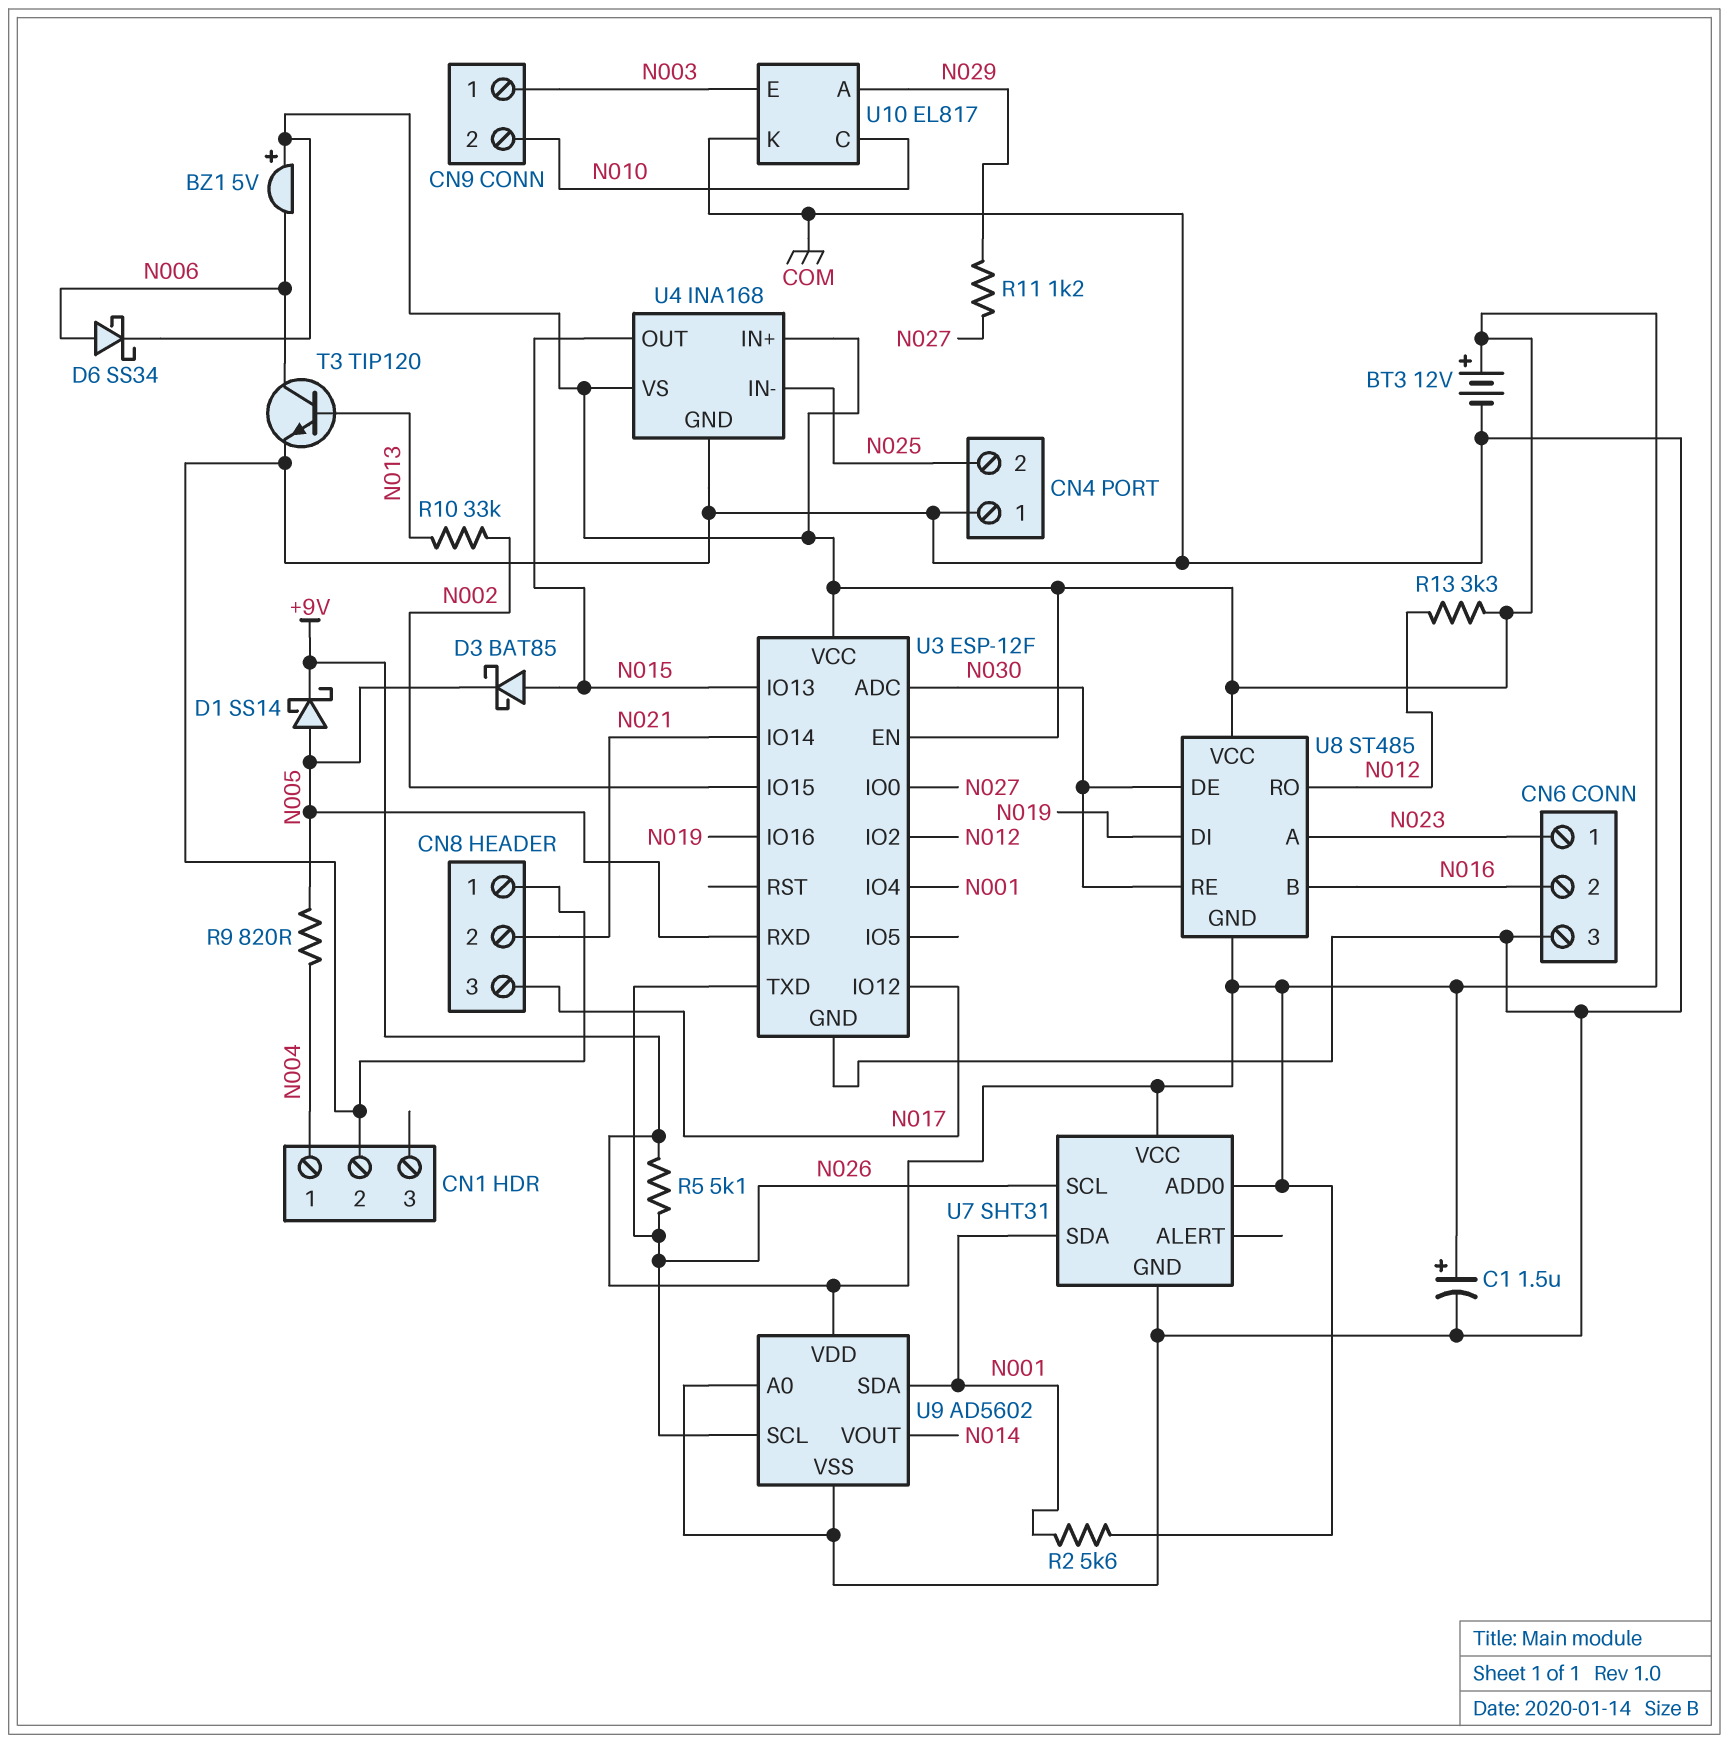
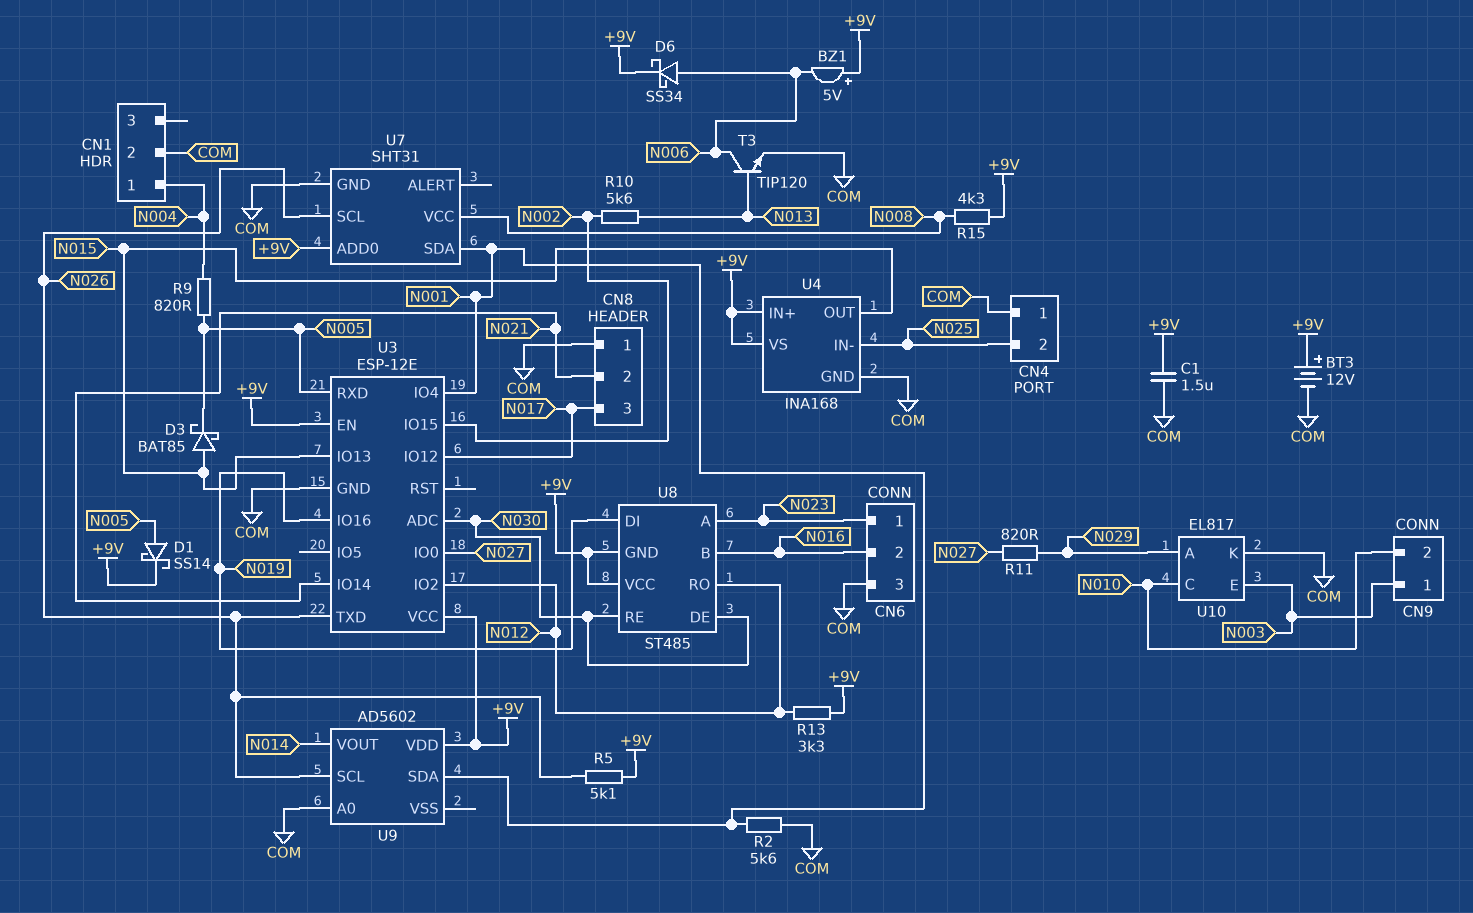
C1: 1.5uF (plus +9V, minus COM) -> 1.5uF (+9V, COM)
R2: 5.6k (+9V, N001) -> 5.6k (COM, N001)
R10: 33k (N002, N013) -> 5.6k (N002, N013)
R11: 1.2k (N027, N029) -> 820 (N027, N029)
R15: none -> 4.3k (+9V, N008)
U3: ESP-12F -> ESP-12E
U7 pin VCC: +9V -> N008
U9 pin VSS: COM -> none

